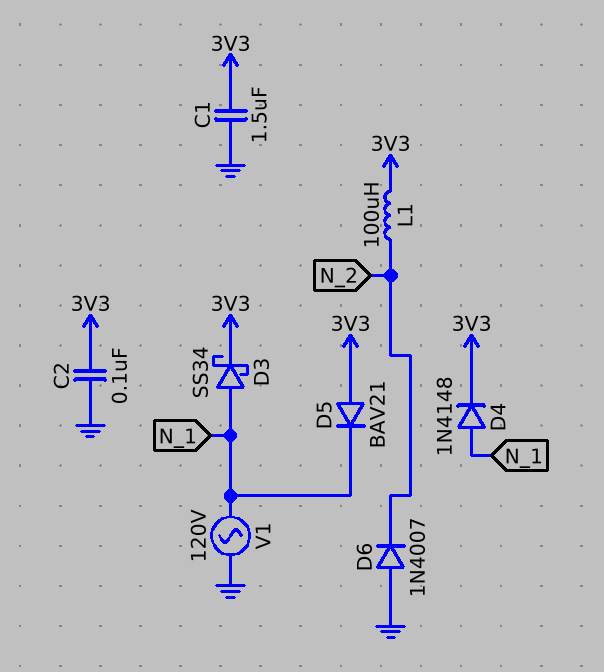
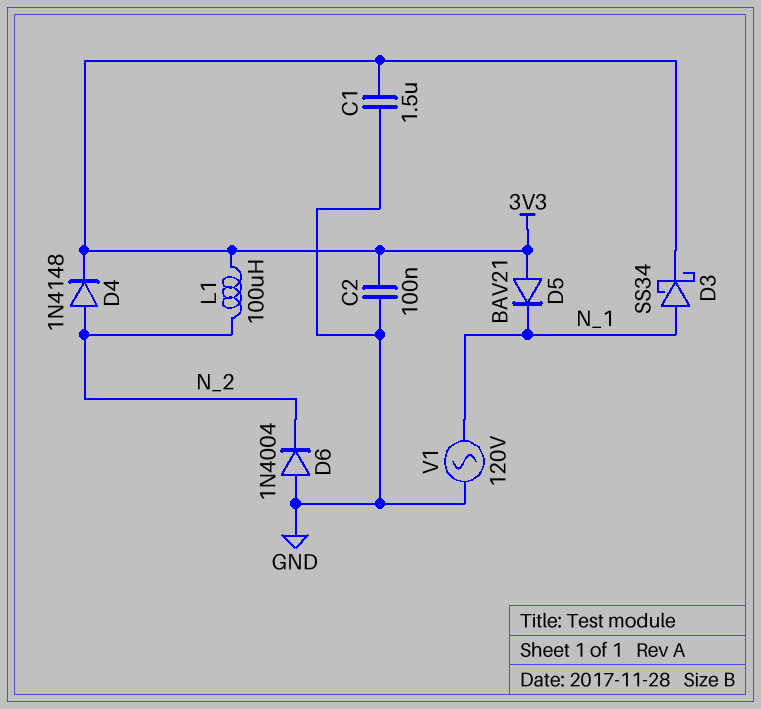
D4: diode 1N4148 (A N_1, K 3V3) -> diode 1N4148 (A N_2, K 3V3)
D6: diode 1N4007 (A GND, K N_2) -> diode 1N4004 (A GND, K N_2)

